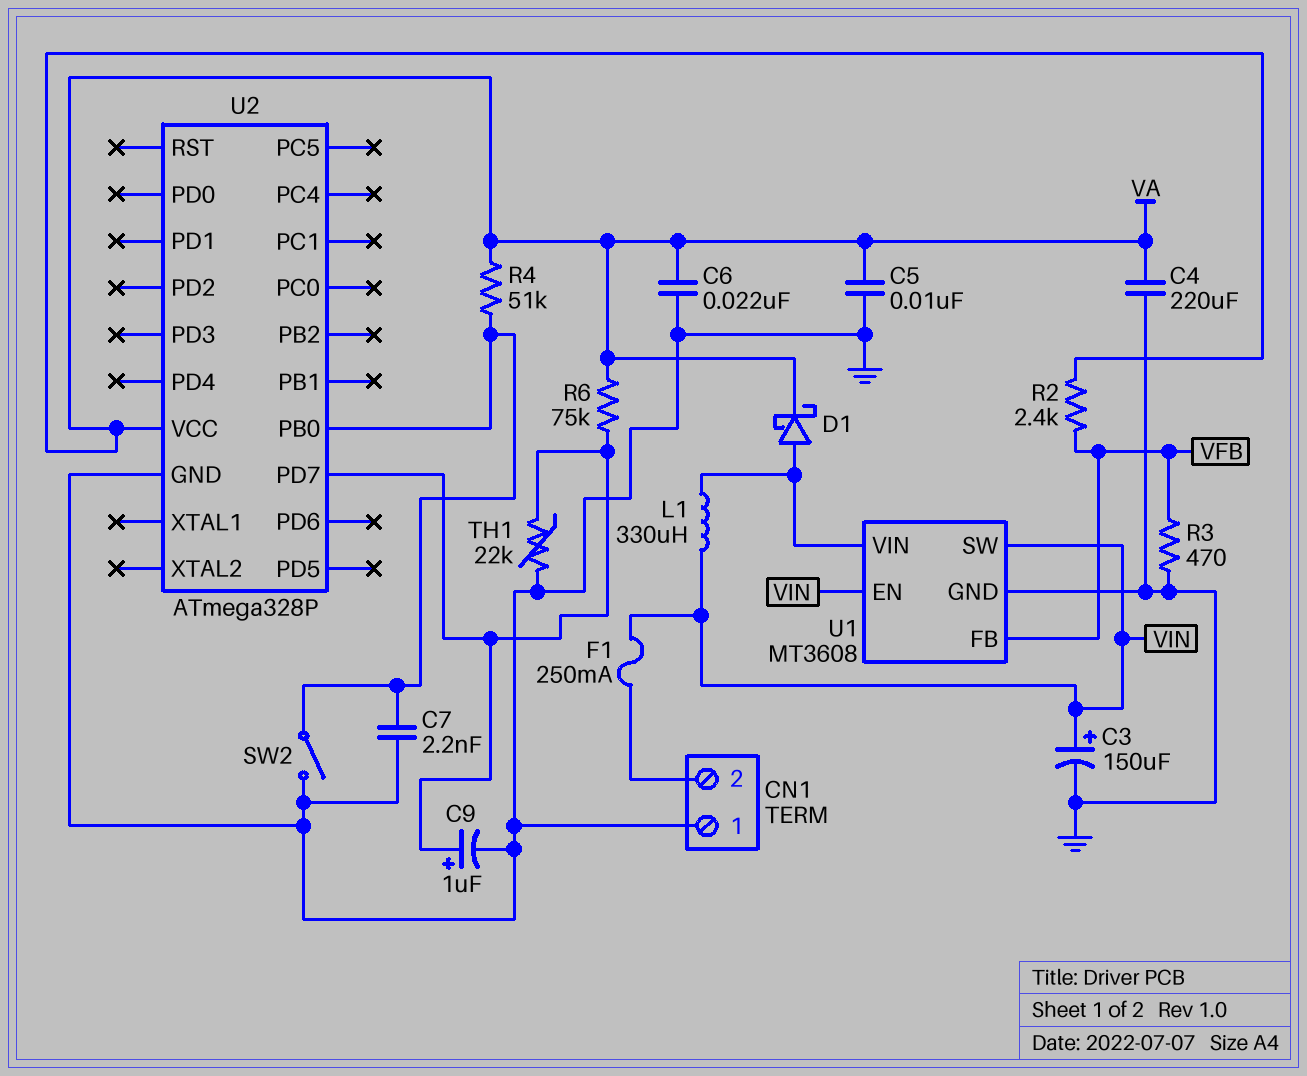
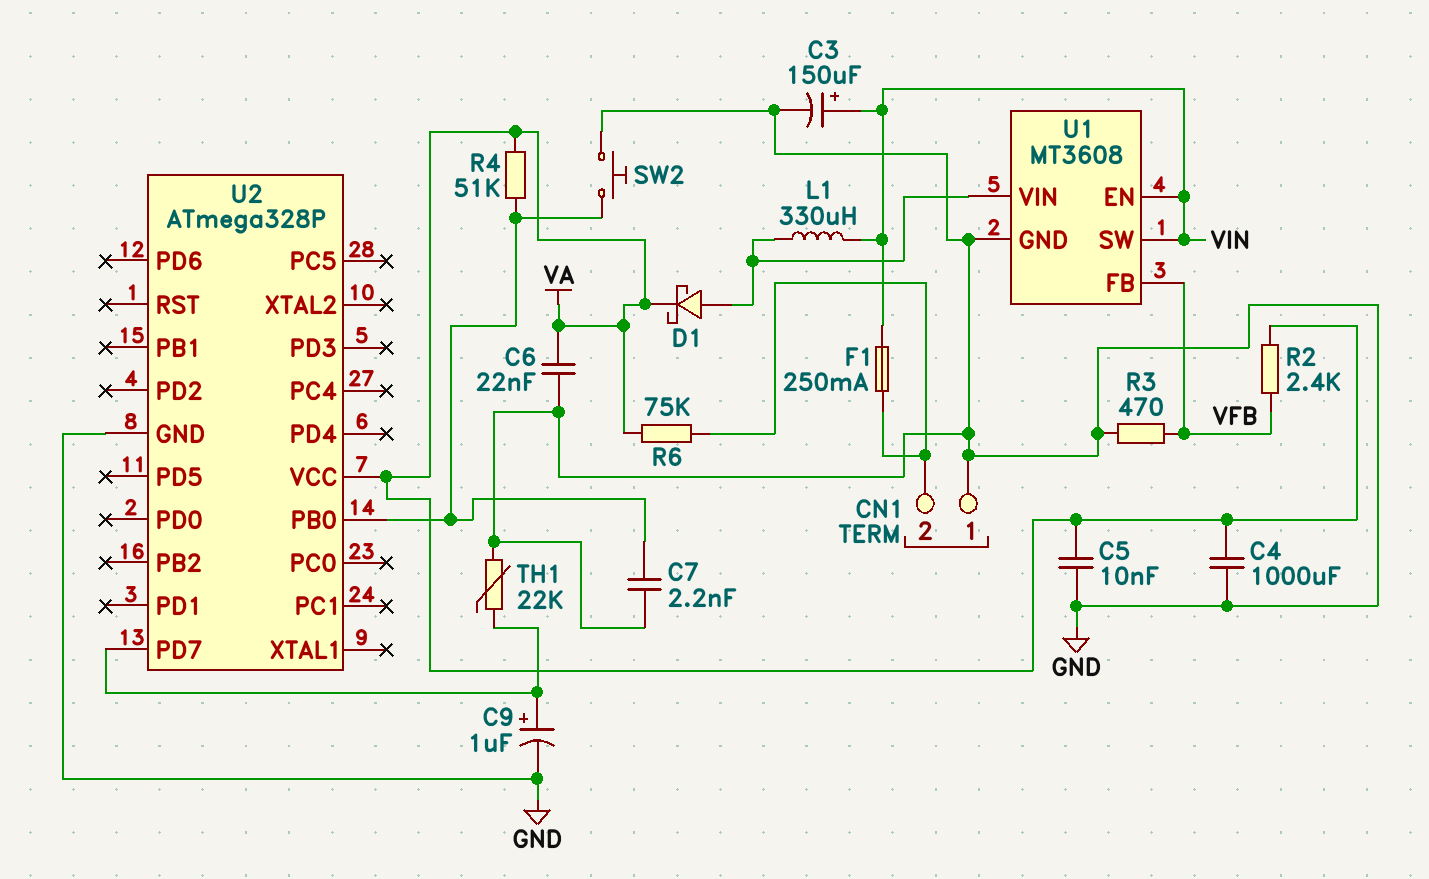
C4: 220uF (GND, VA) -> 1000uF (GND, VA)
R6: 75k (U2/PD7, VA) -> 75k (CN1/2, VA)
SW2: switch (GND, U2/PB0) -> button (GND, U2/PB0)

